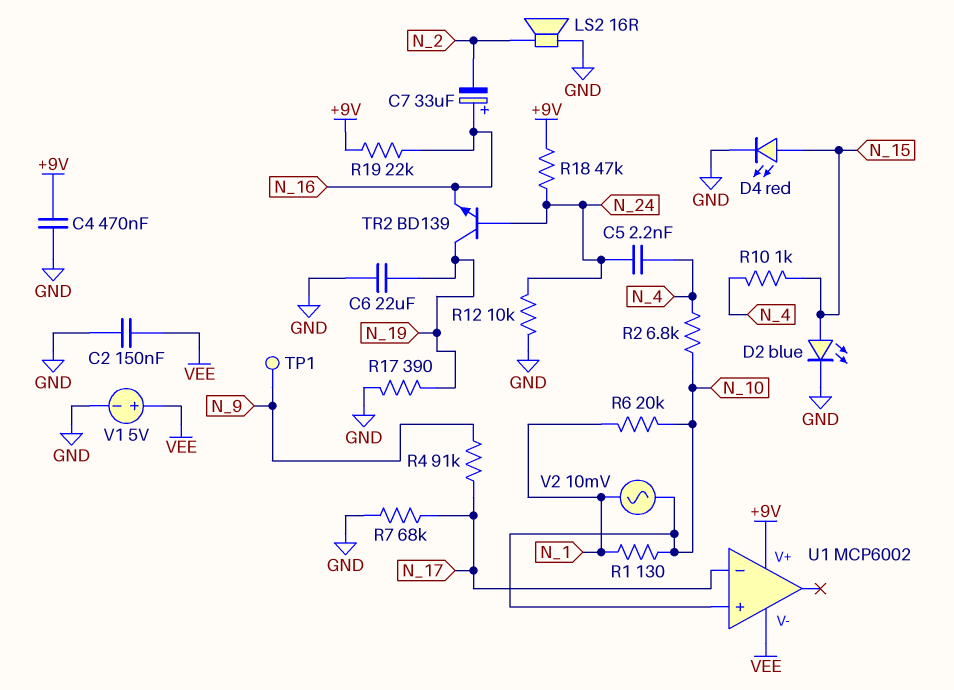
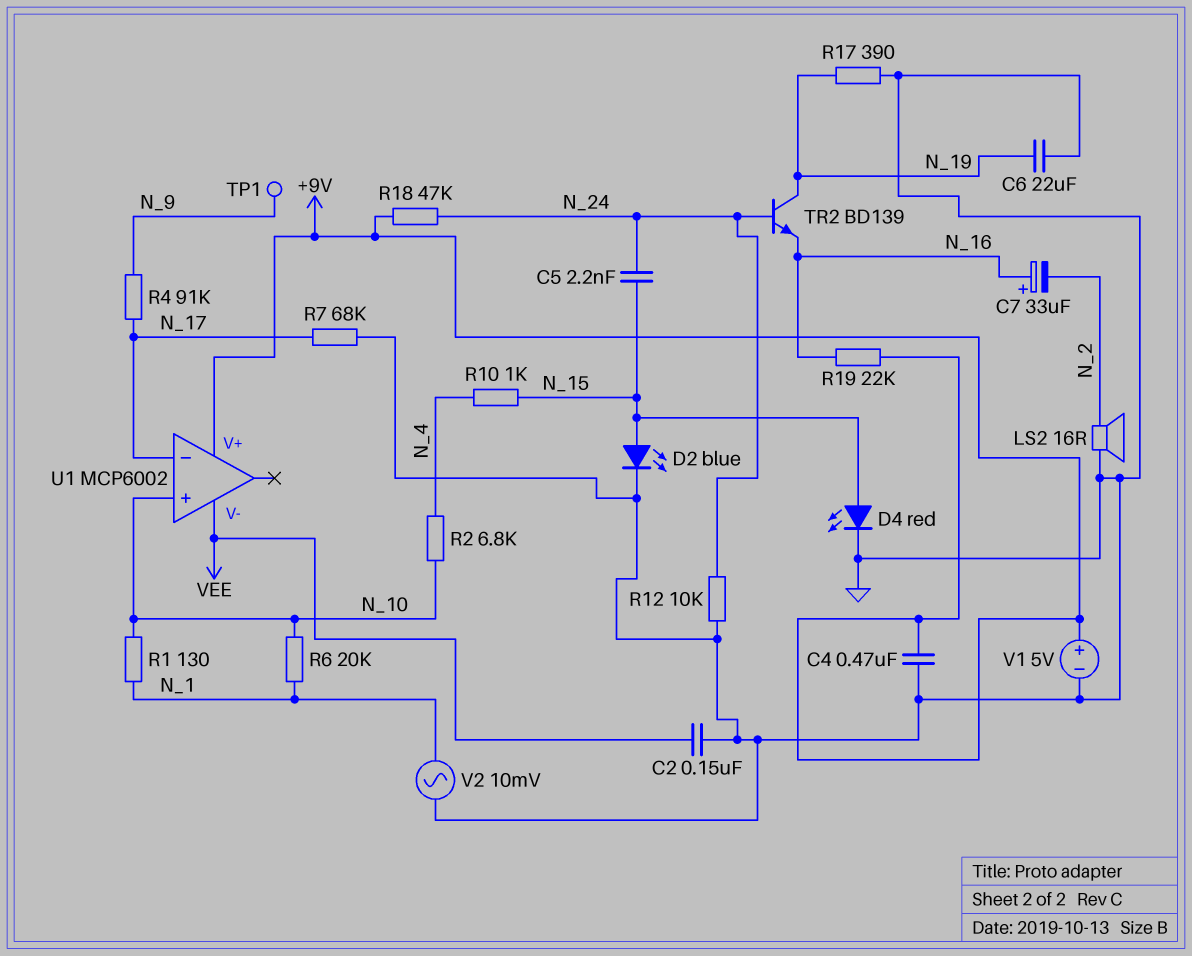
C5: 2.2nF (N_4, N_24) -> 2.2nF (N_15, N_24)
V1: 5V (plus VEE, minus GND) -> 5V (plus +9V, minus GND)
V2: AC 10mV (N_1, N_10) -> AC 10mV (GND, N_1)

